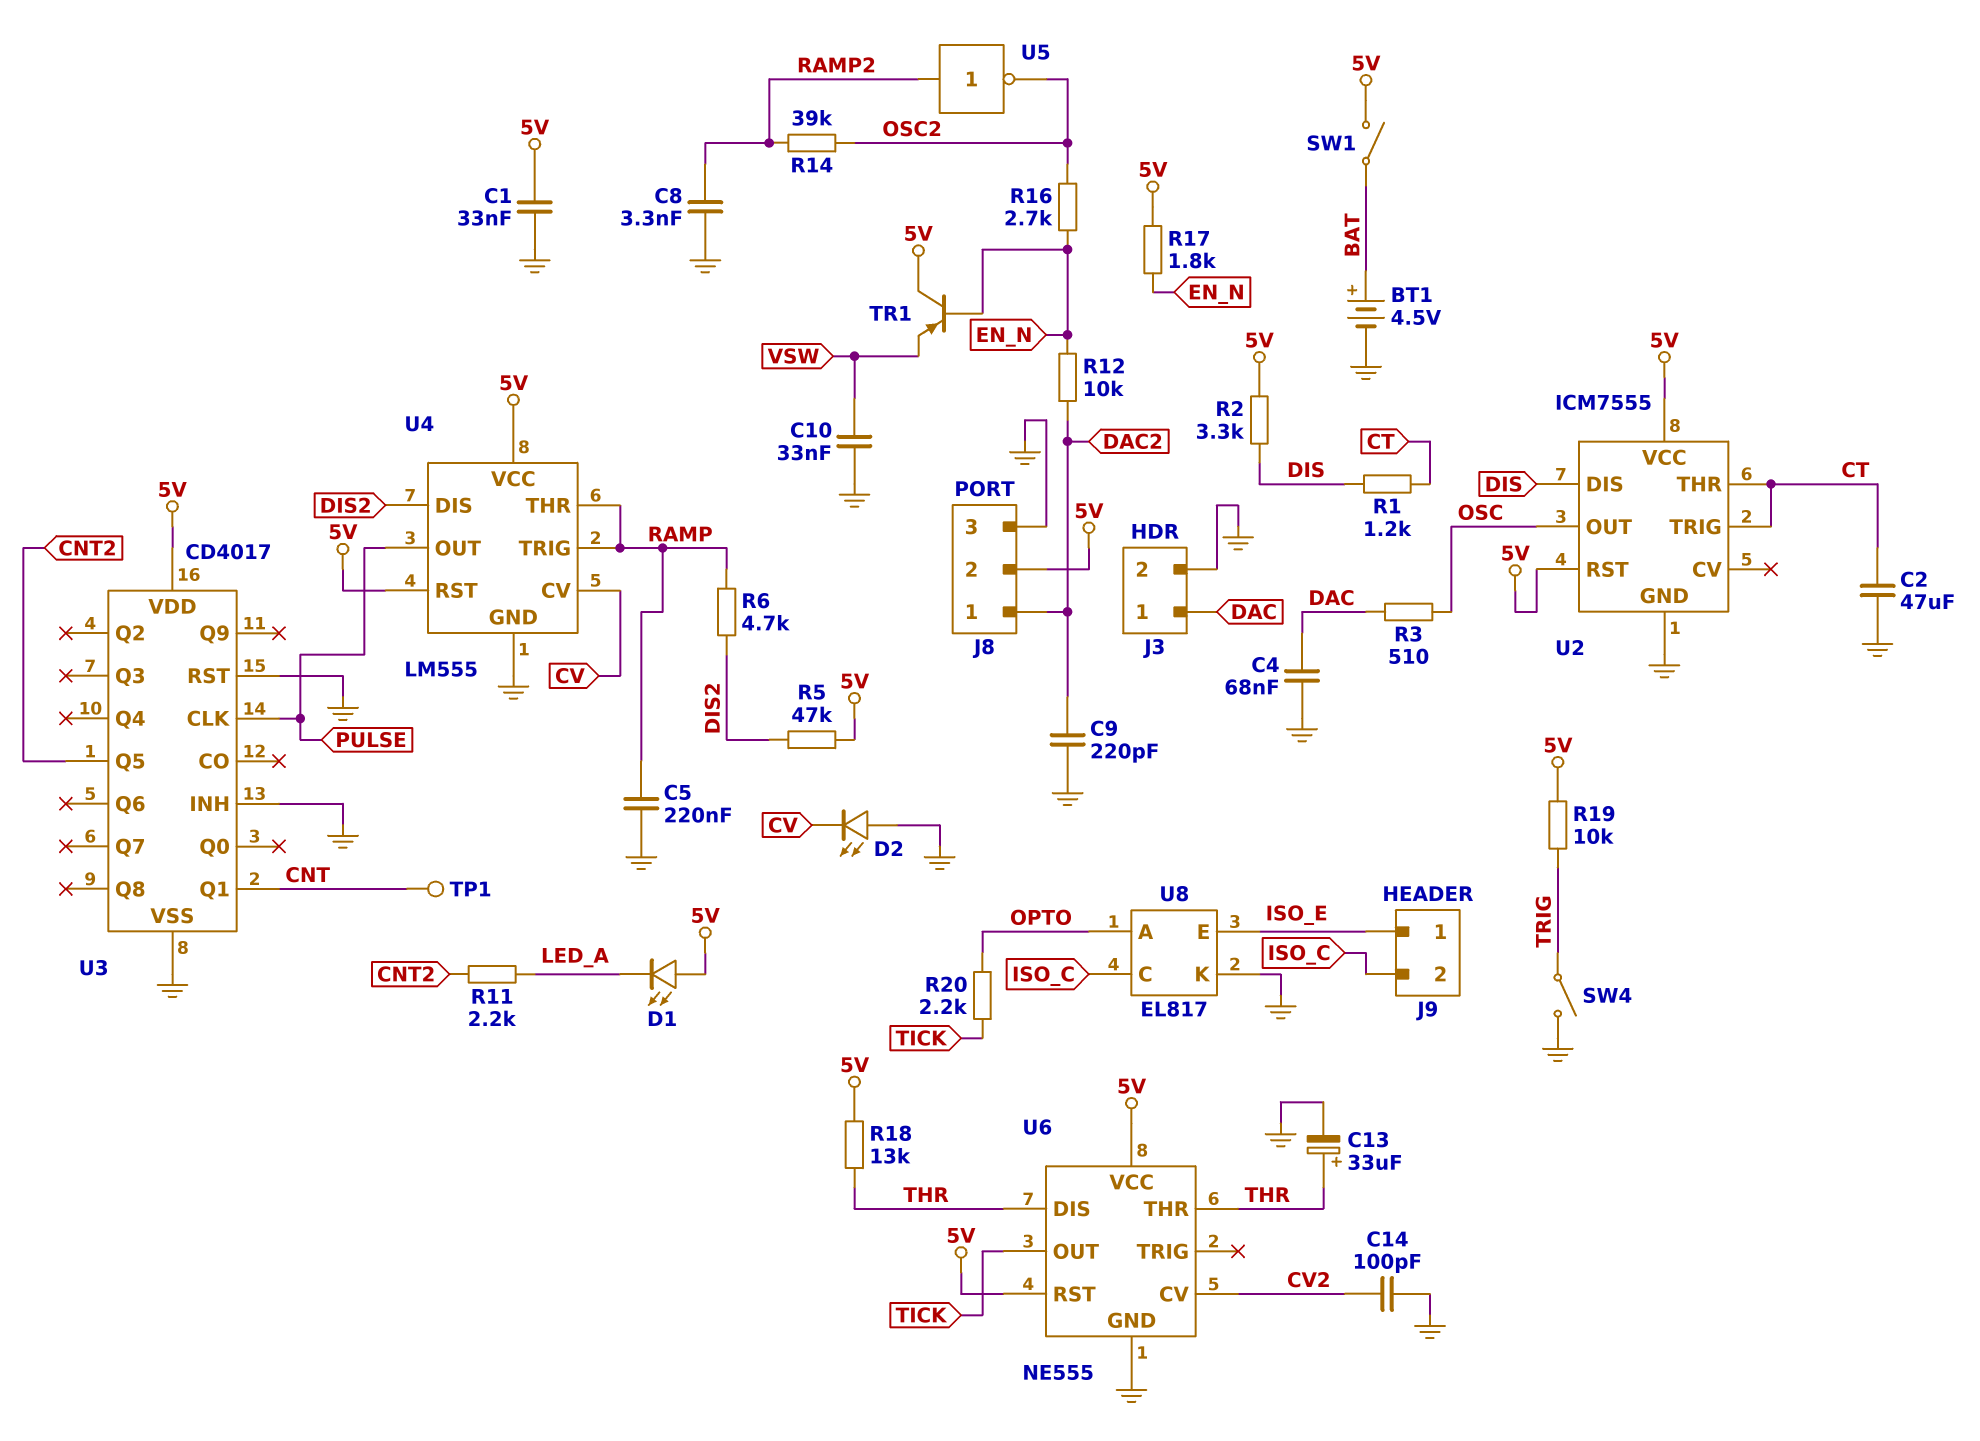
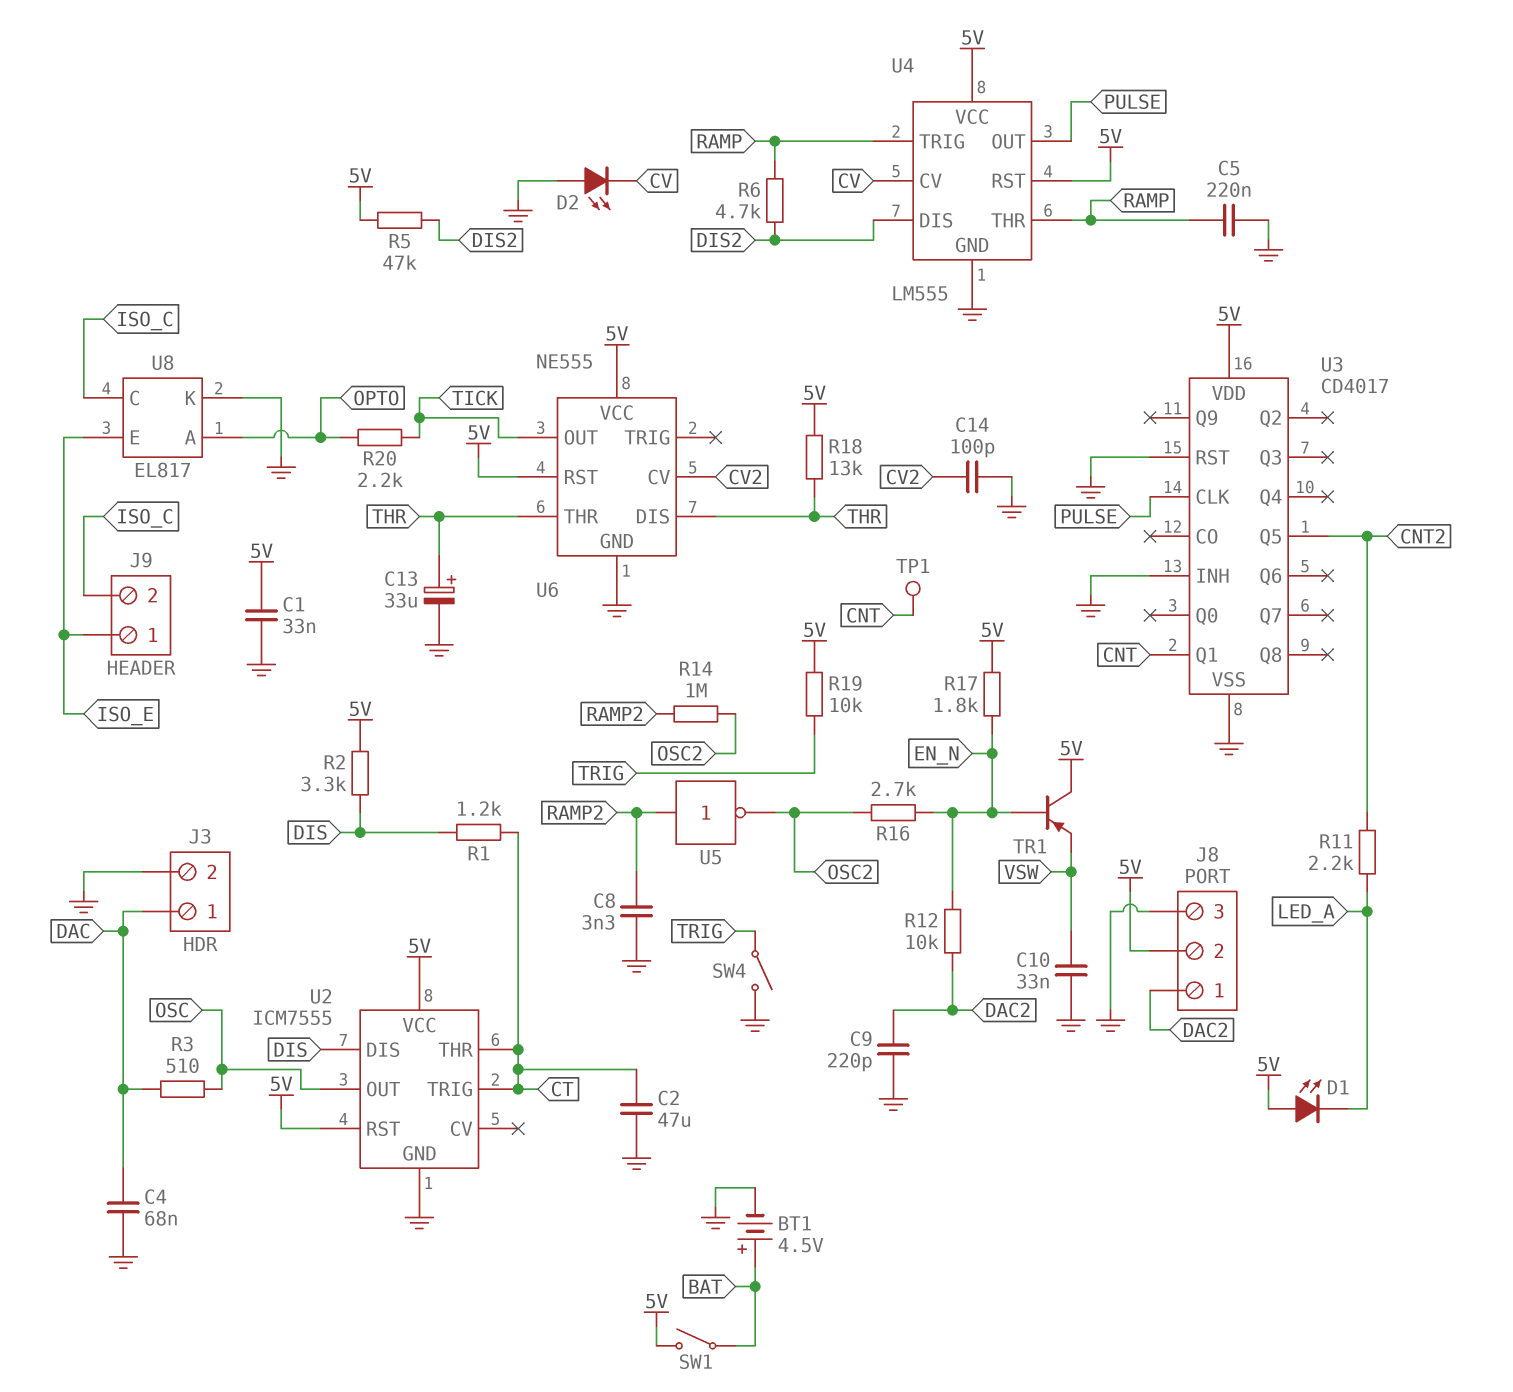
R14: 39k (OSC2, RAMP2) -> 1M (OSC2, RAMP2)

